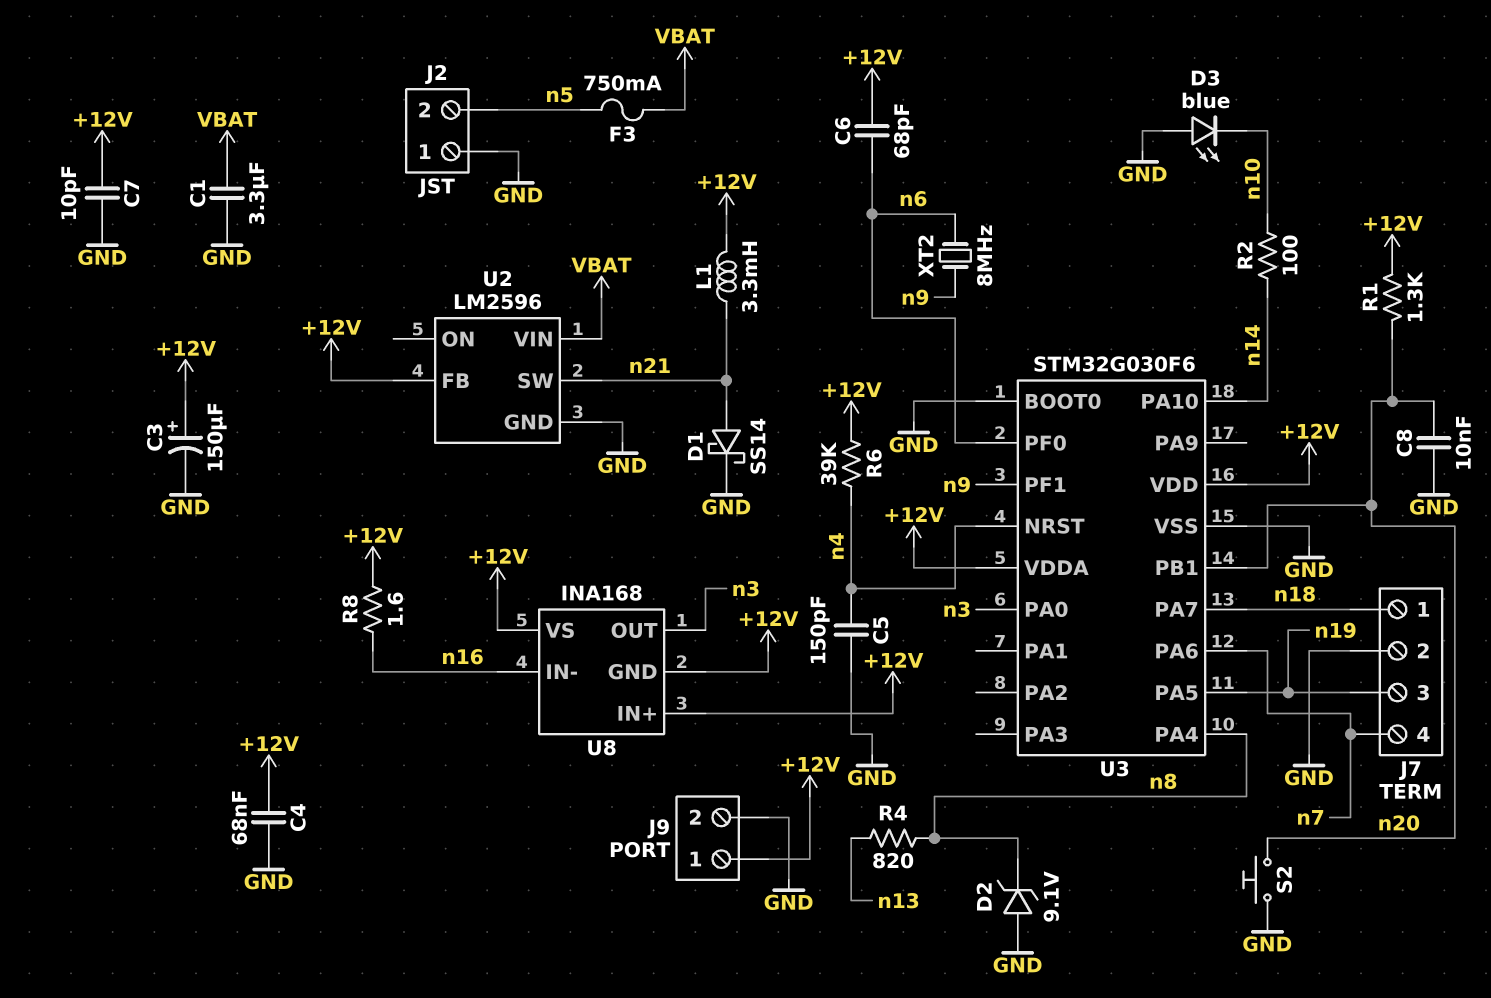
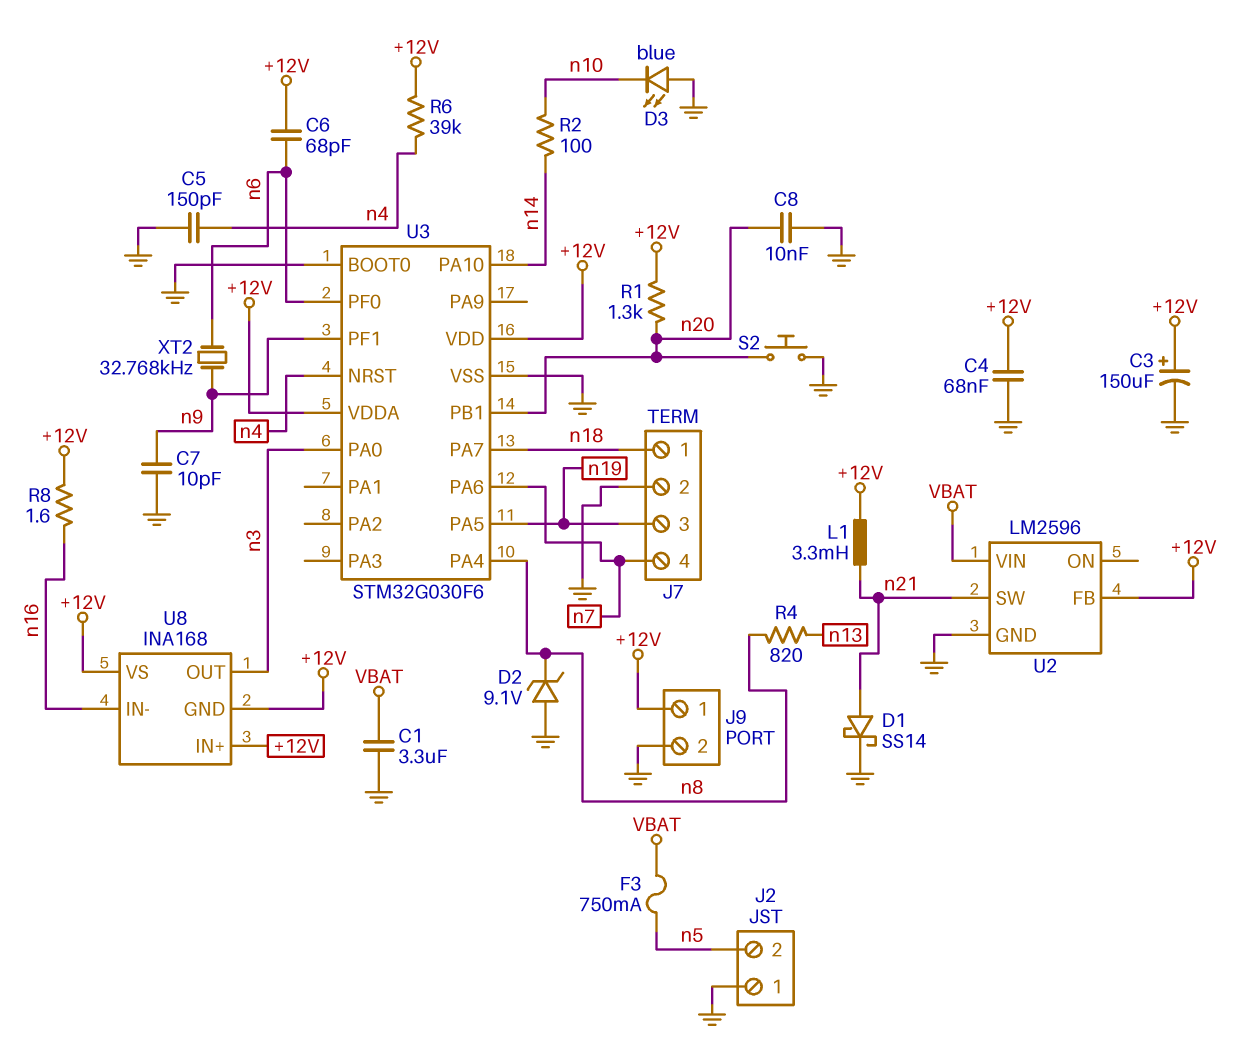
C7: 10pF (+12V, GND) -> 10pF (GND, n9)
XT2: 8MHz (n6, n9) -> 32.768kHz (n6, n9)

